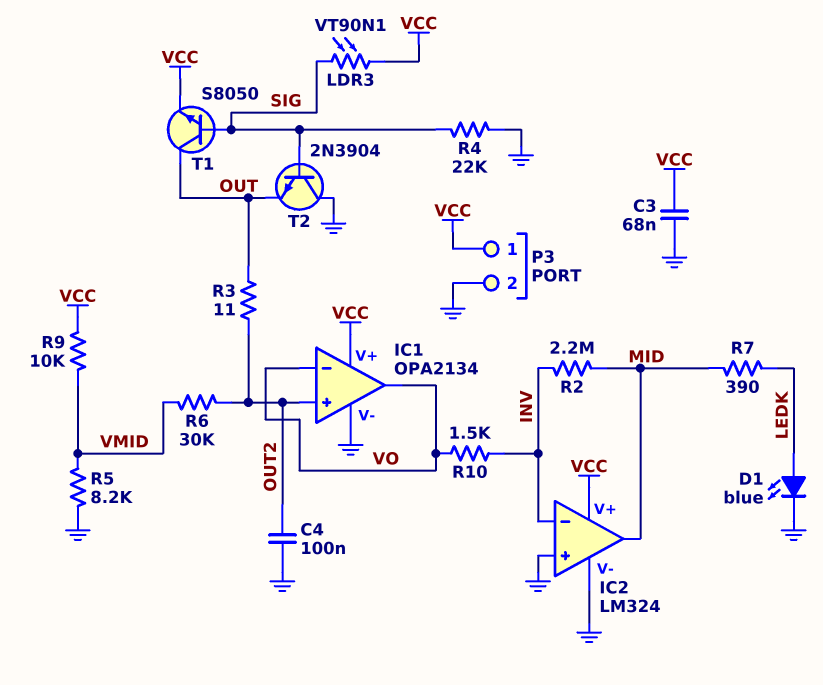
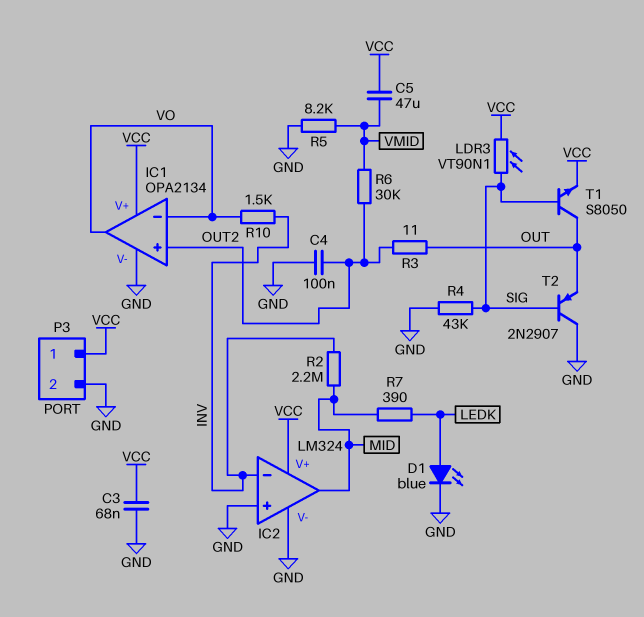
C5: none -> 47uF (VCC, VMID)
R4: 22k (GND, SIG) -> 43k (GND, SIG)
R9: 10k (VCC, VMID) -> none
T2: NPN 2N3904 (B SIG, C GND, E OUT) -> PNP 2N2907 (B SIG, C GND, E OUT)

